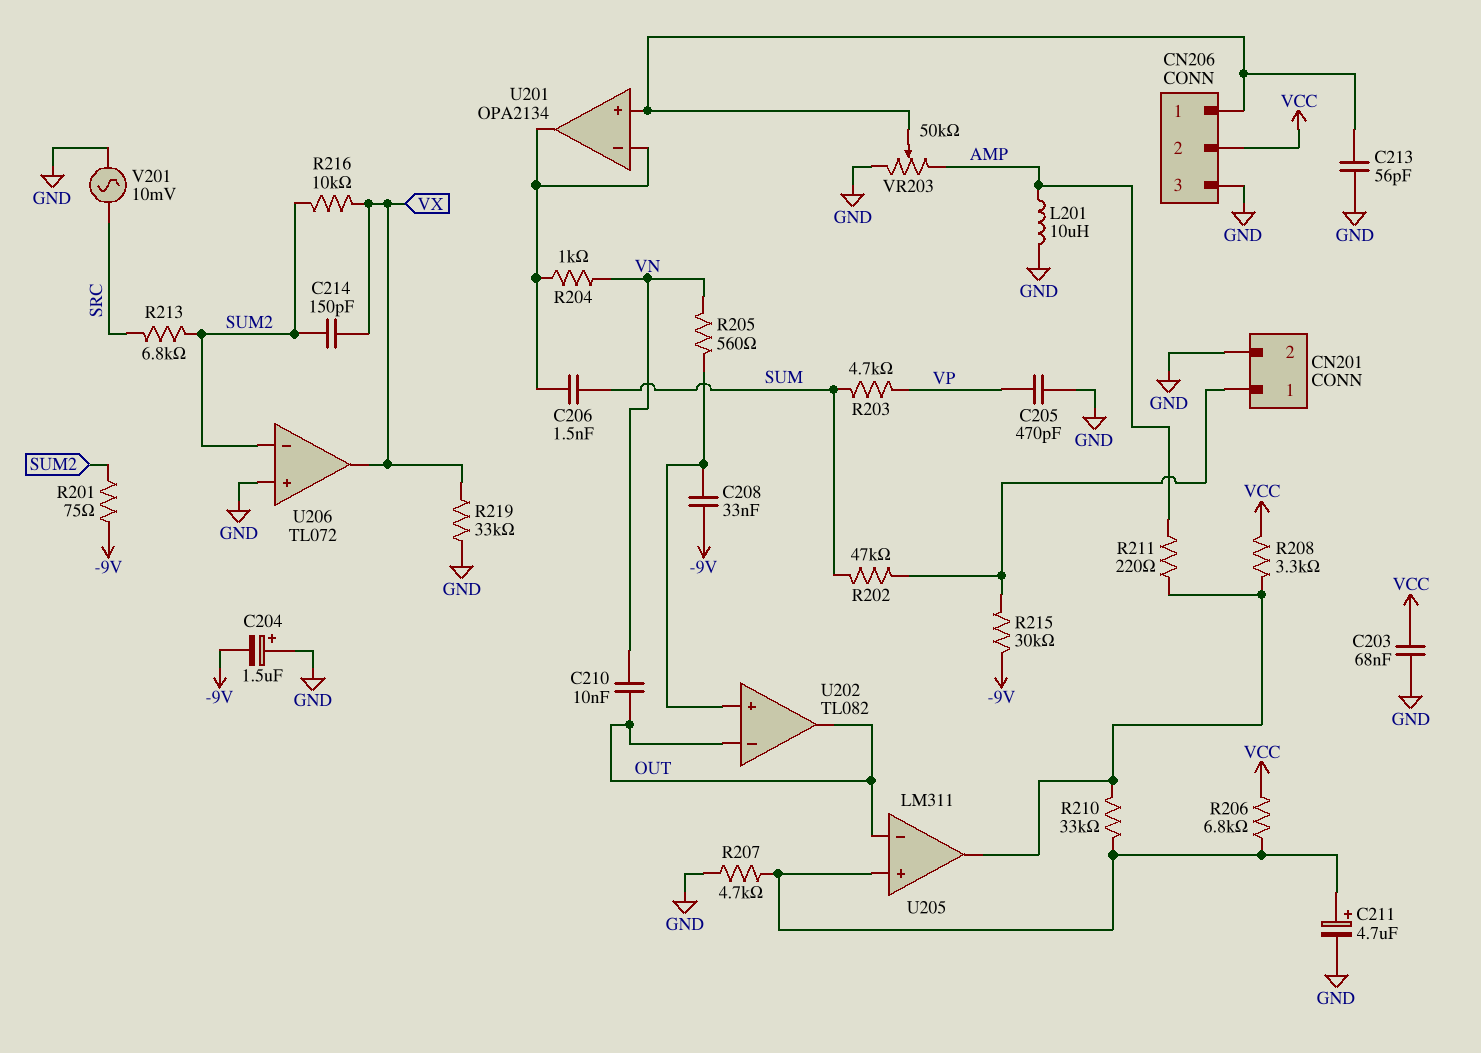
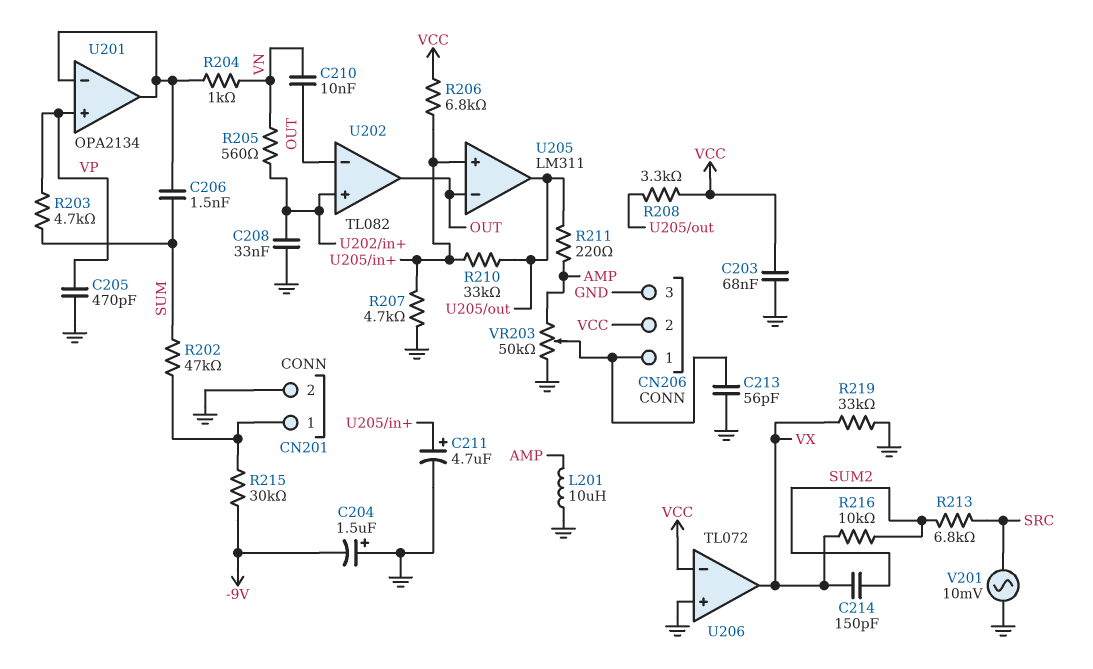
C208: 33nF (-9V, U202/in+) -> 33nF (GND, U202/in+)
R201: 75 (-9V, SUM2) -> none
U201 pin in+: CN206/1 -> VP
U206 pin in-: SUM2 -> VCC

